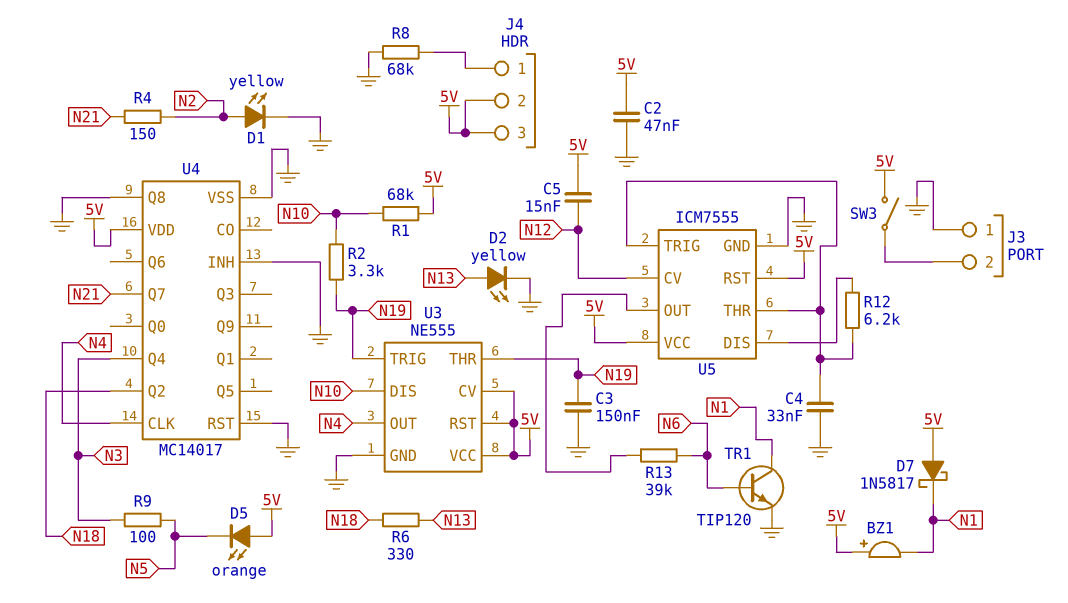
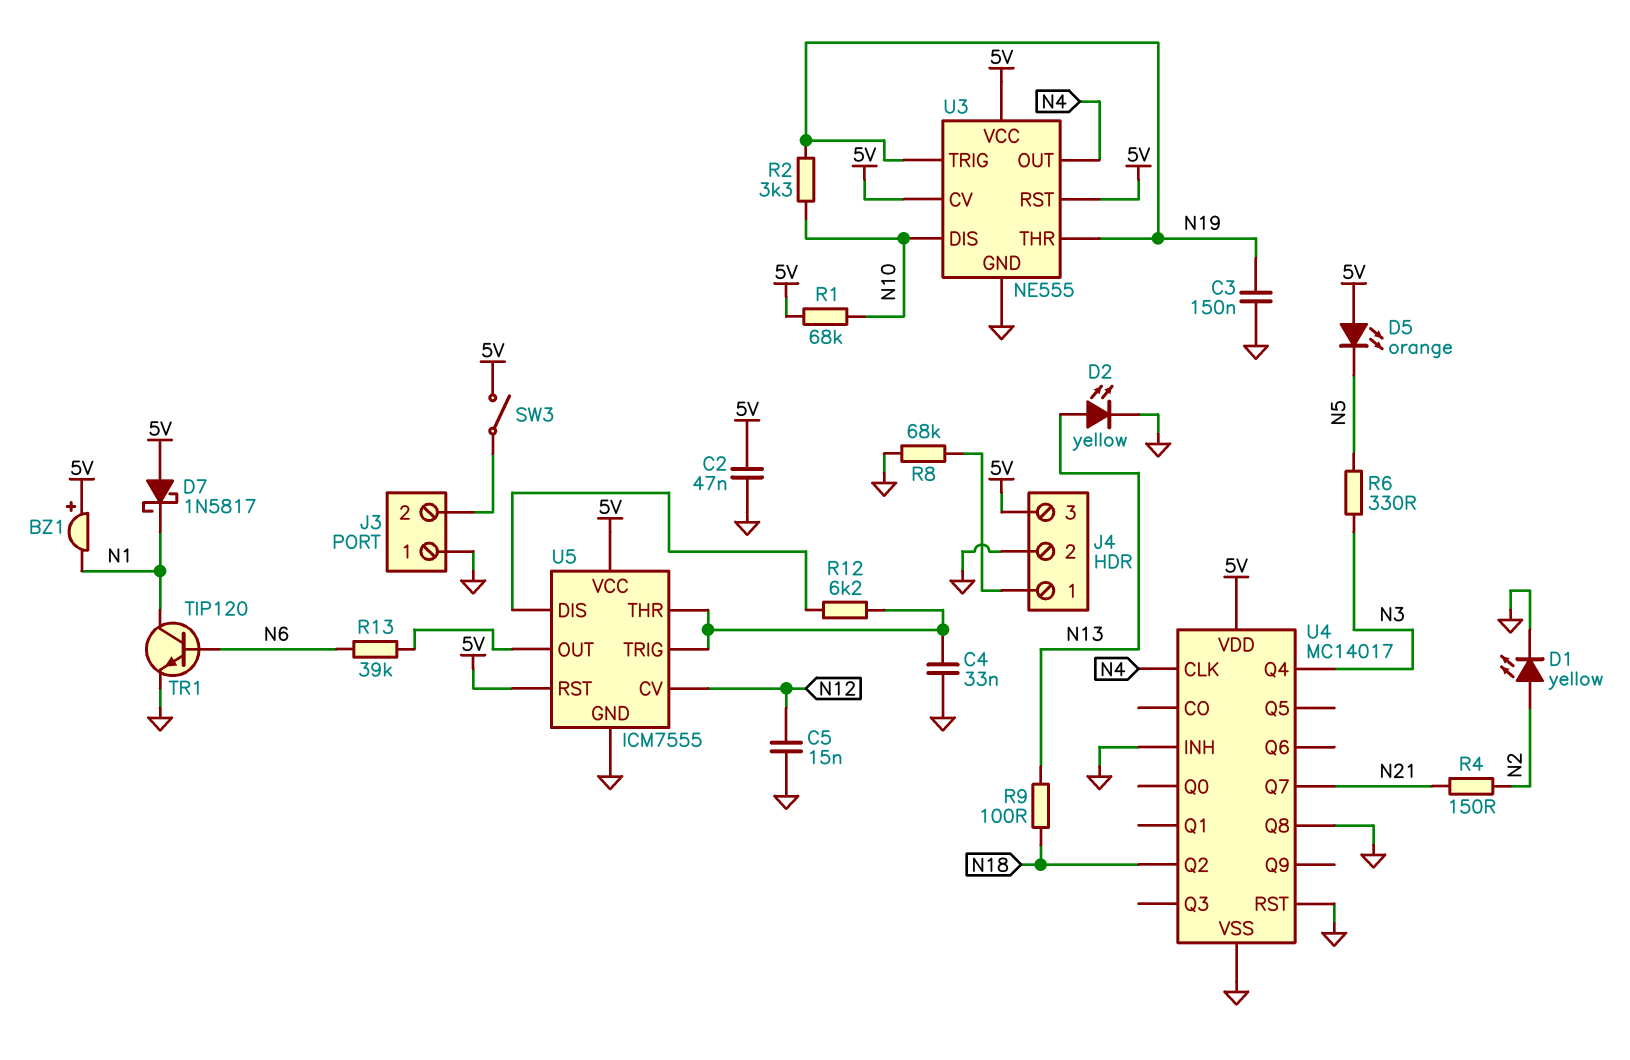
C5: 15nF (5V, N12) -> 15nF (GND, N12)
J4 pin 2: 5V -> GND
R6: 330 (N13, N18) -> 330 (N3, N5)
R9: 100 (N3, N5) -> 100 (N13, N18)

